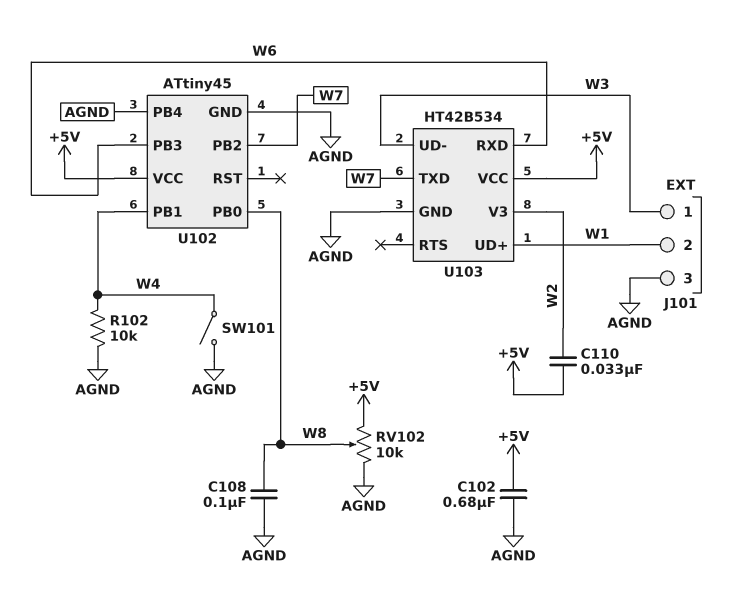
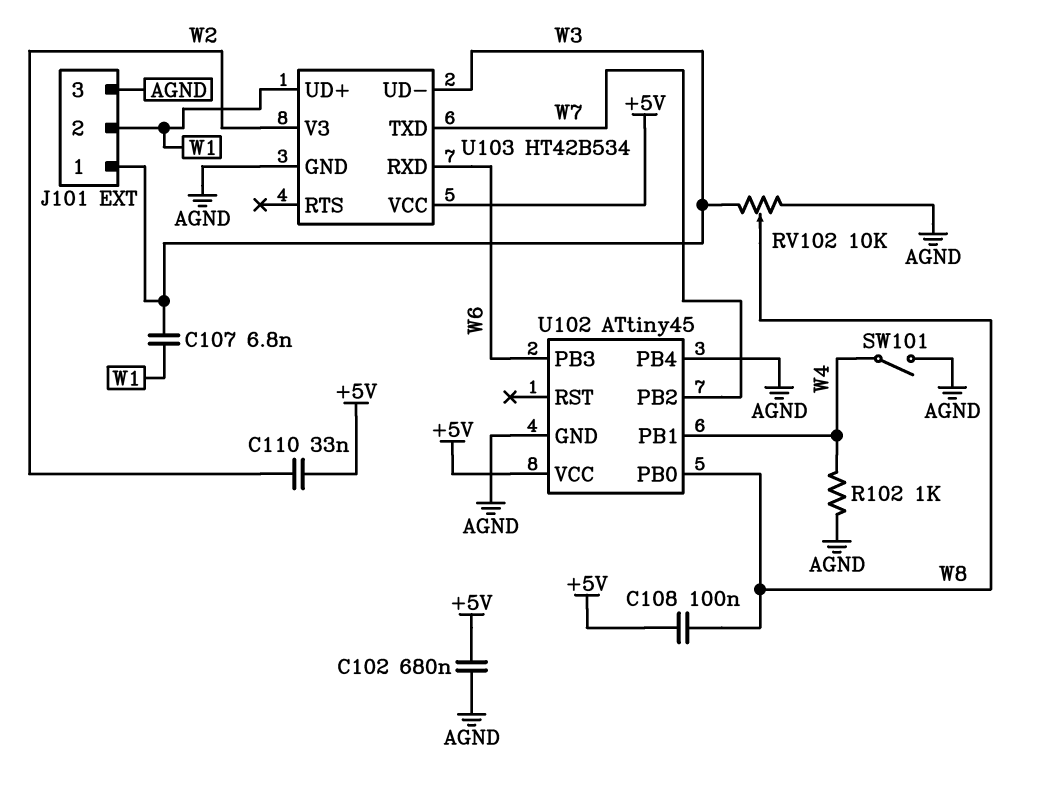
C107: none -> 6.8nF (W1, W3)
C108: 100nF (AGND, W8) -> 100nF (+5V, W8)
R102: 10k (AGND, W4) -> 1k (AGND, W4)
RV102: 10k (+5V, AGND, wiper W8) -> 10k (AGND, W3, wiper W8)

